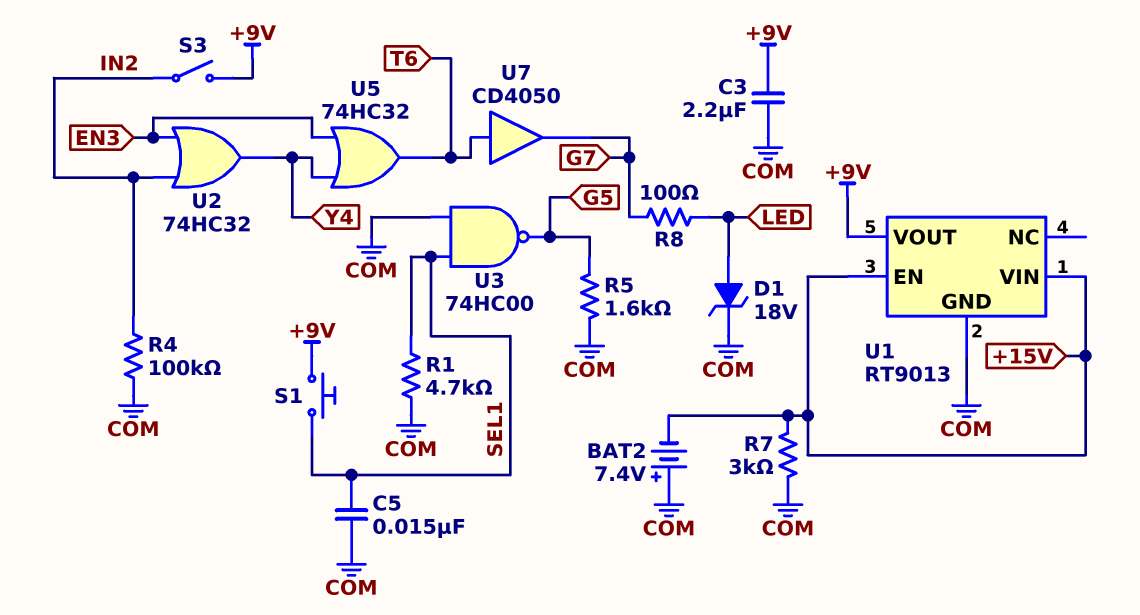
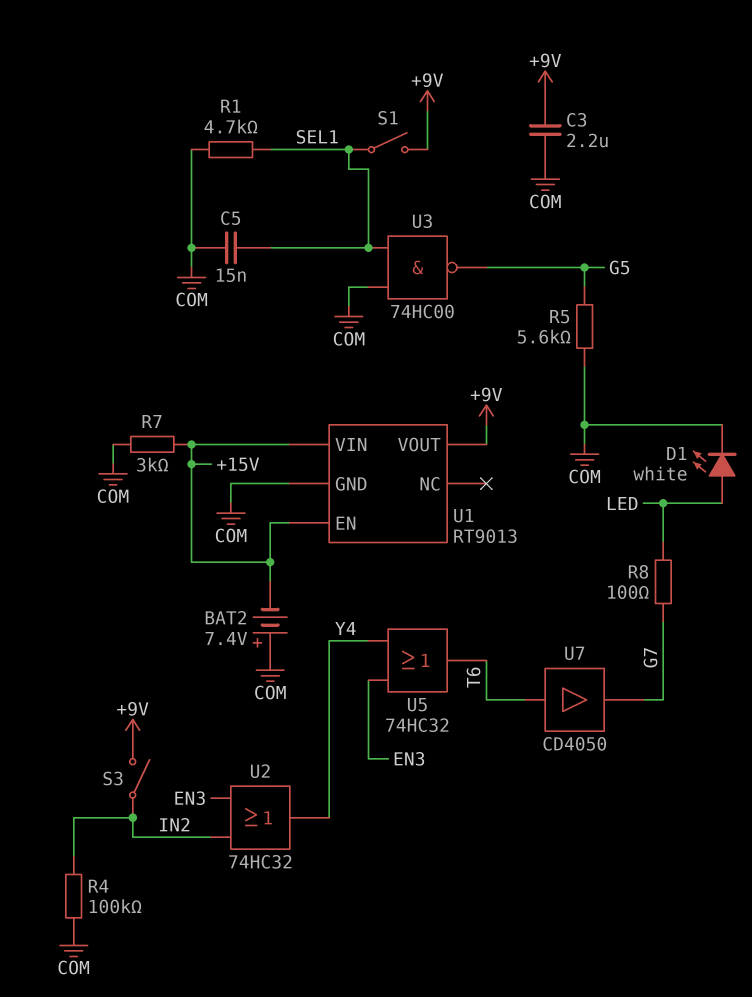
D1: zener 18V (A LED, K COM) -> LED white (A LED, K COM)
R5: 1.6k (COM, G5) -> 5.6k (COM, G5)
S1: button (+9V, SEL1) -> switch (+9V, SEL1)

